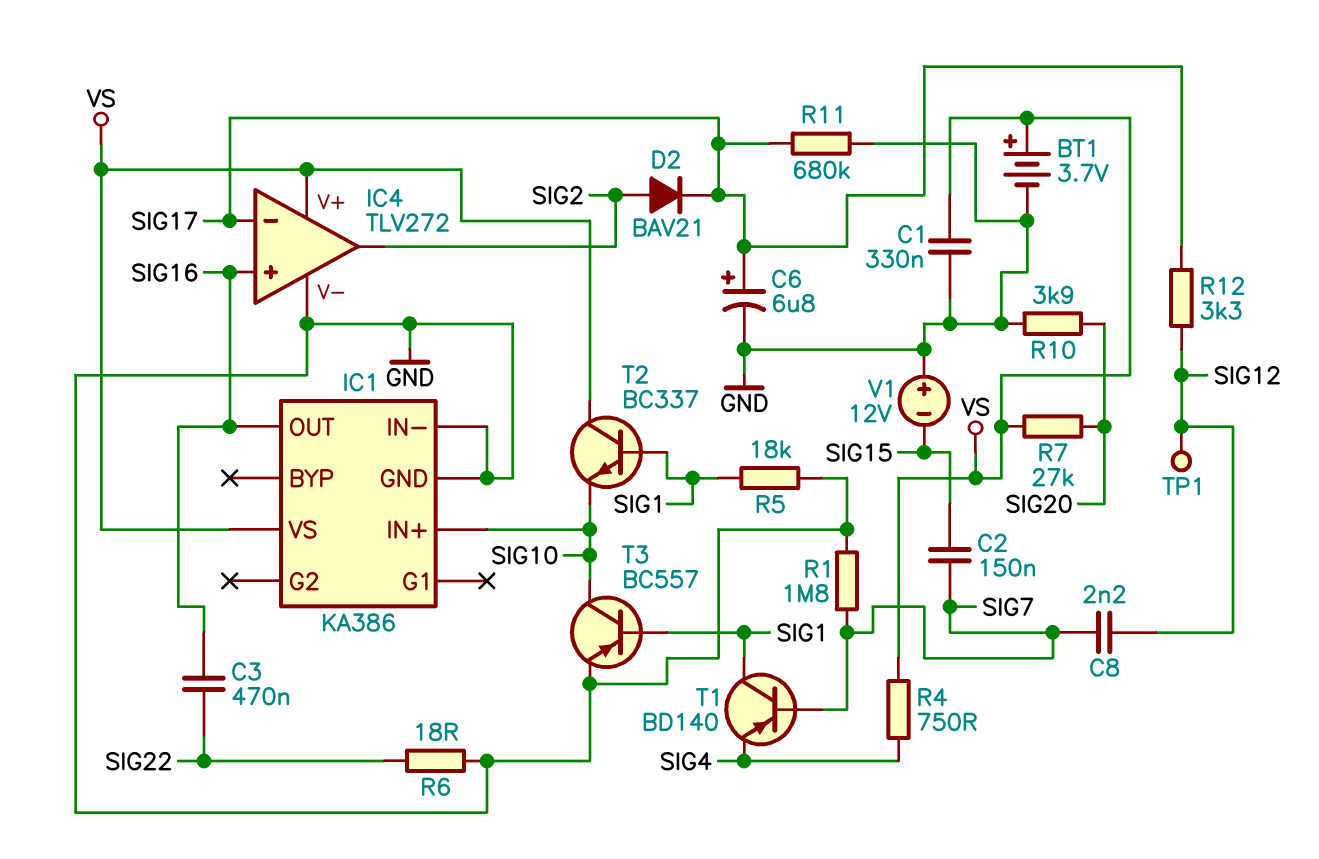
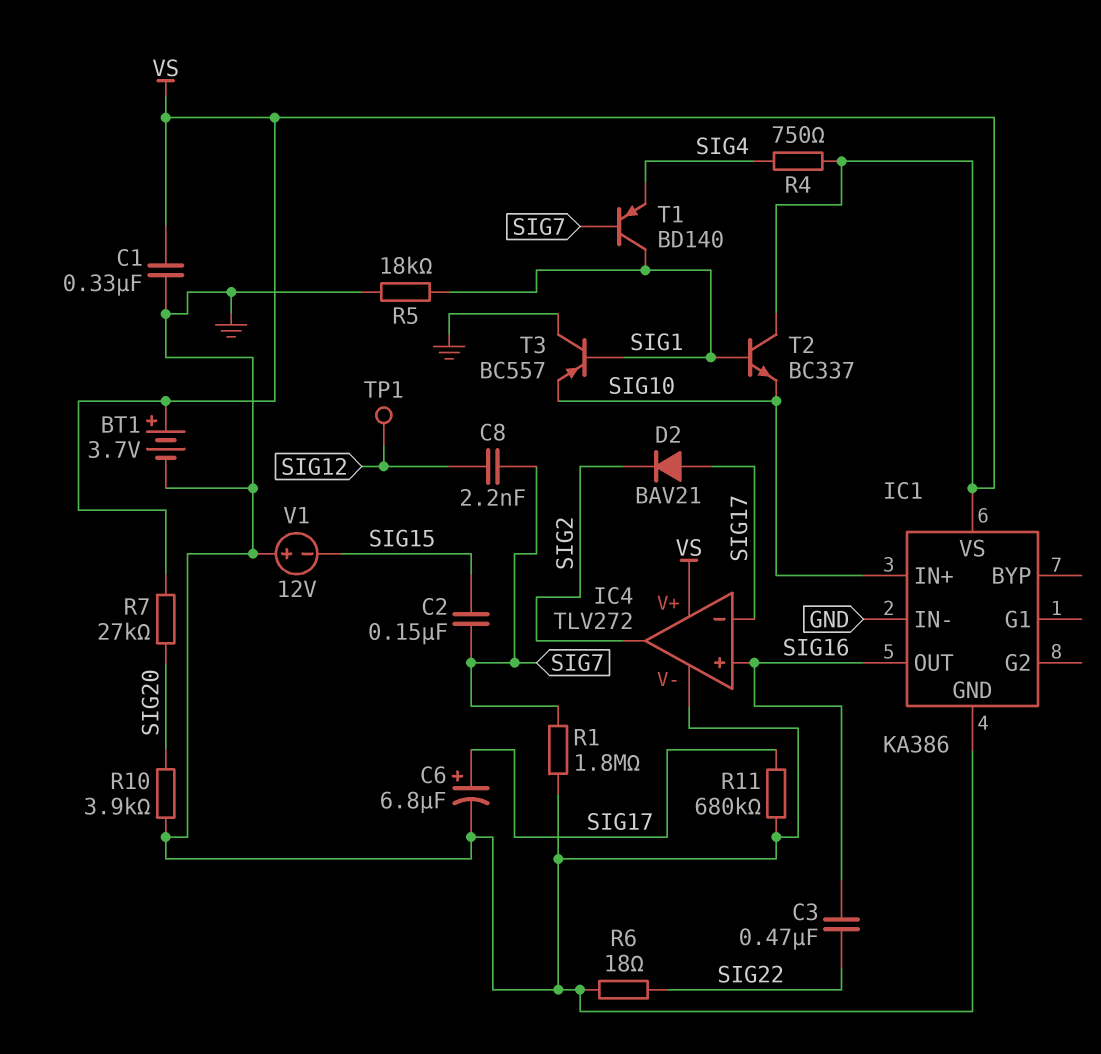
D2: diode BAV21 (A SIG2, K SIG17) -> diode BAV21 (A SIG17, K SIG2)
R12: 3.3k (SIG12, SIG17) -> none
T3: PNP BC557 (B SIG1, C SIG10, E GND) -> PNP BC557 (B SIG1, C GND, E SIG10)

